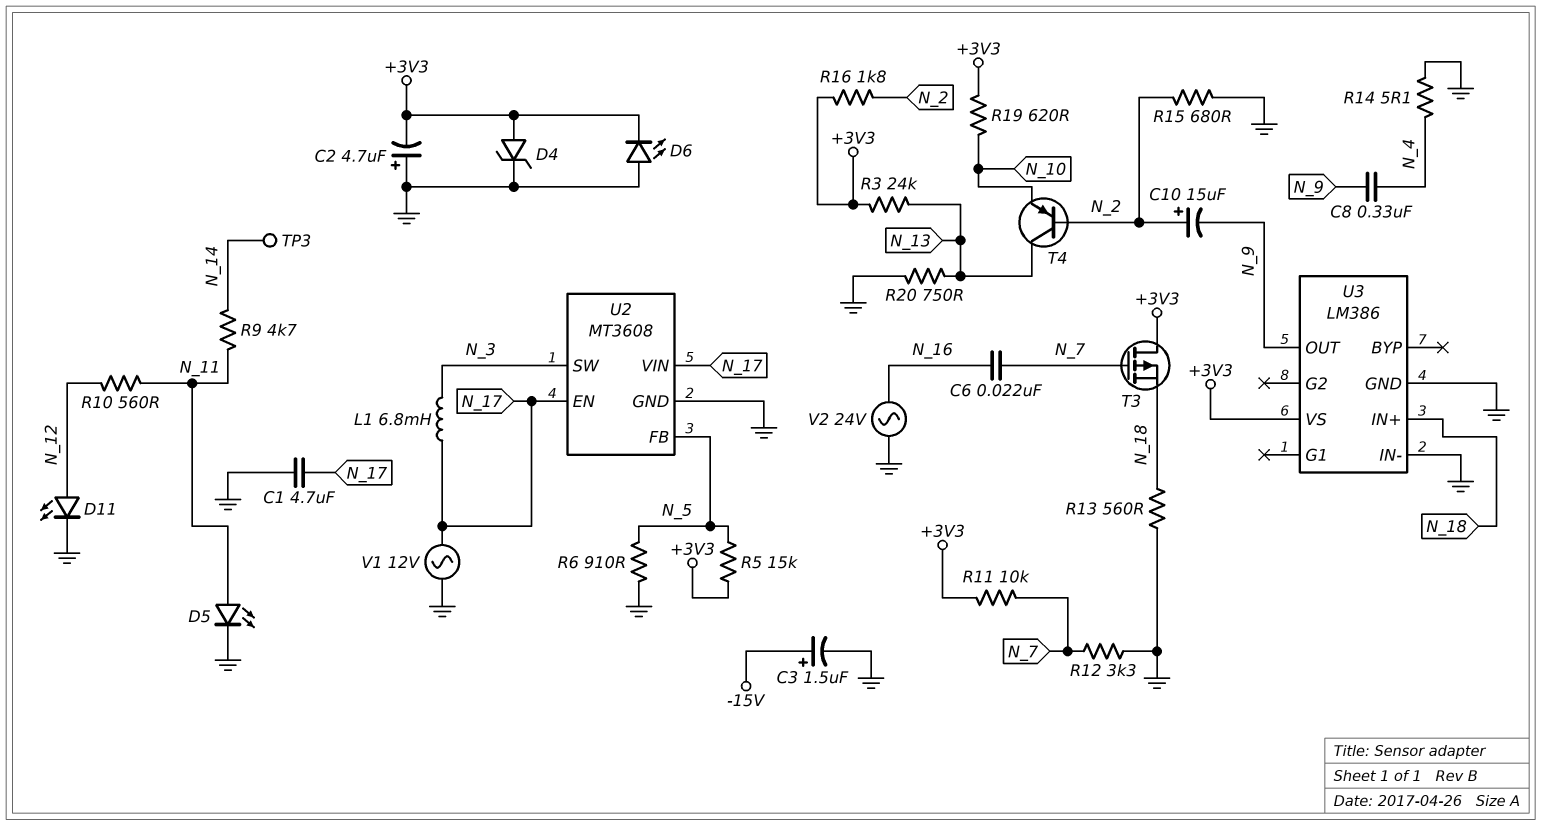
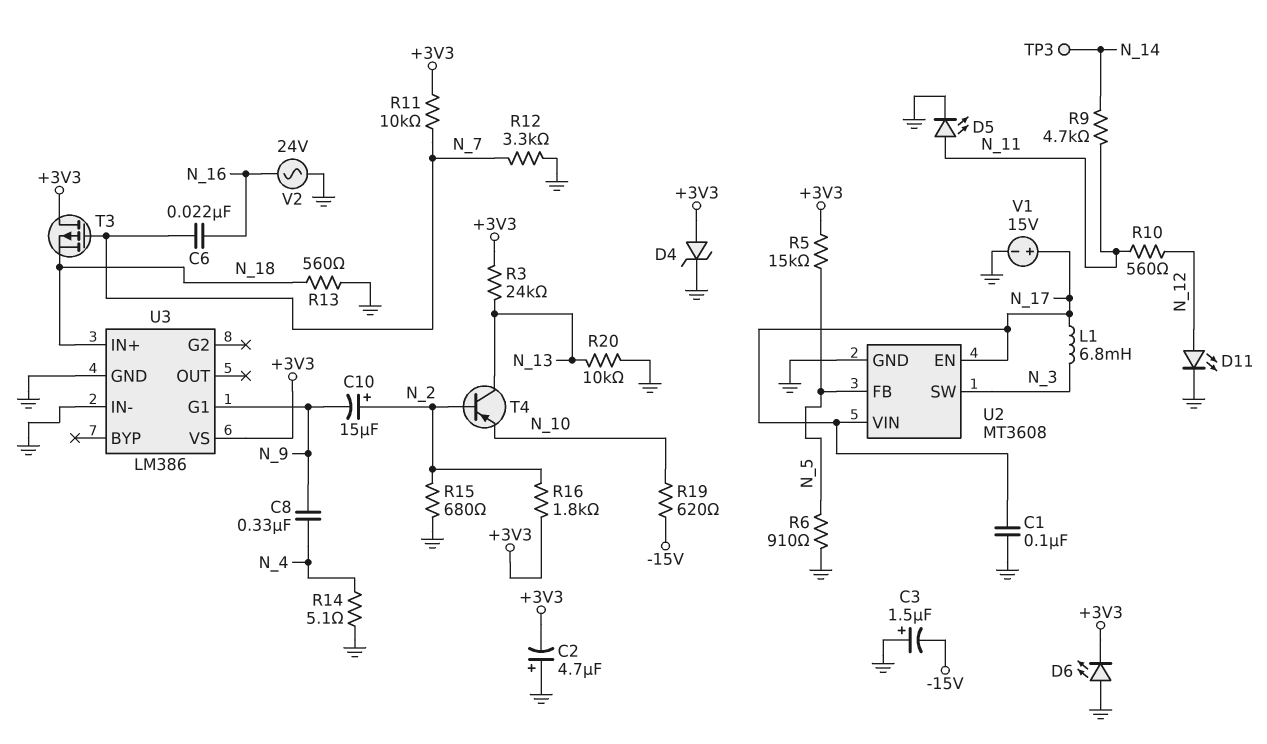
C1: 4.7uF (GND, N_17) -> 100nF (GND, N_17)
C3: 1.5uF (plus -15V, minus GND) -> 1.5uF (plus GND, minus -15V)
R19: 620 (+3V3, N_10) -> 620 (-15V, N_10)
R20: 750 (GND, N_13) -> 10k (GND, N_13)
U3 pin G1: none -> N_9
U3 pin OUT: N_9 -> none
V1: AC 12V (GND, N_17) -> 15V (plus N_17, minus GND)

